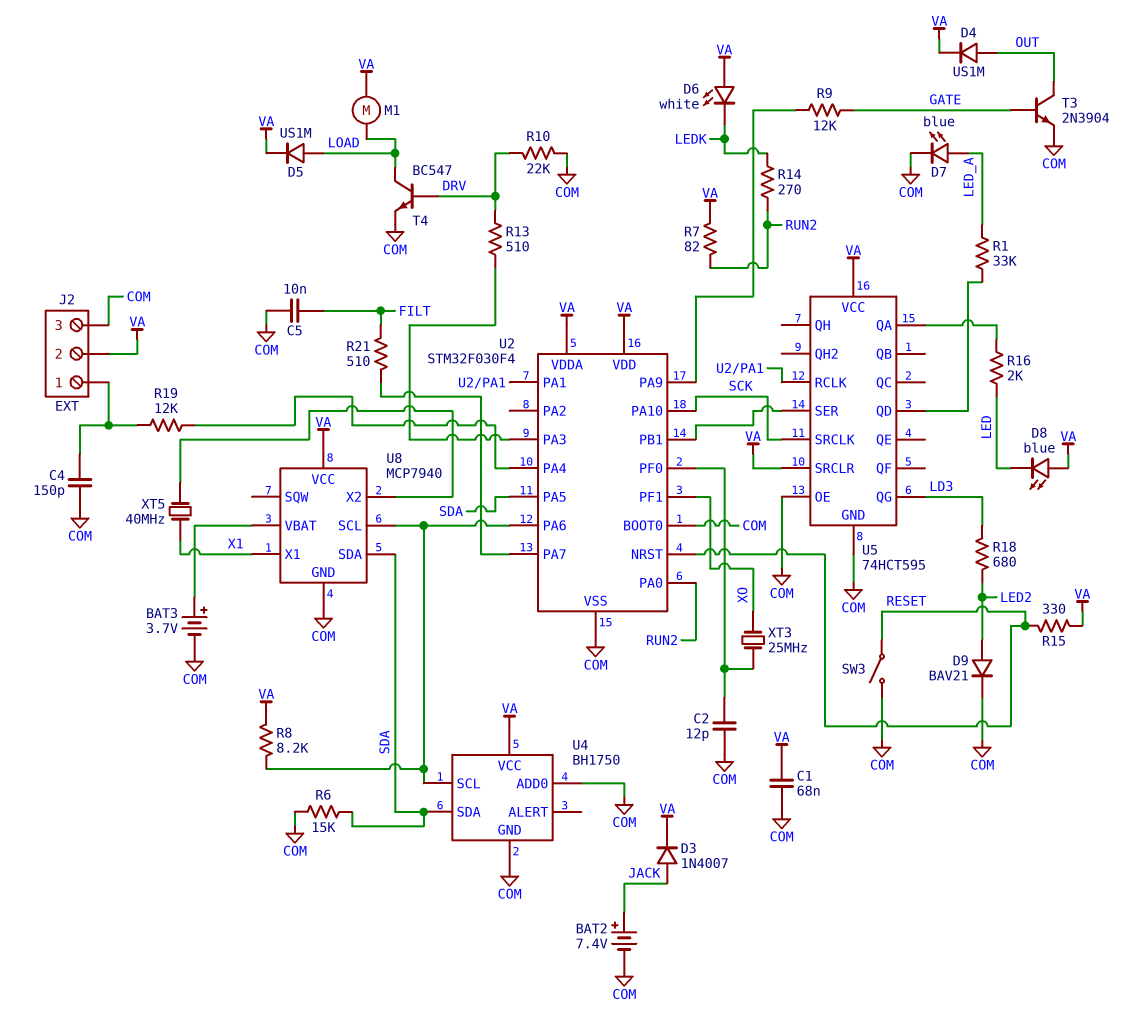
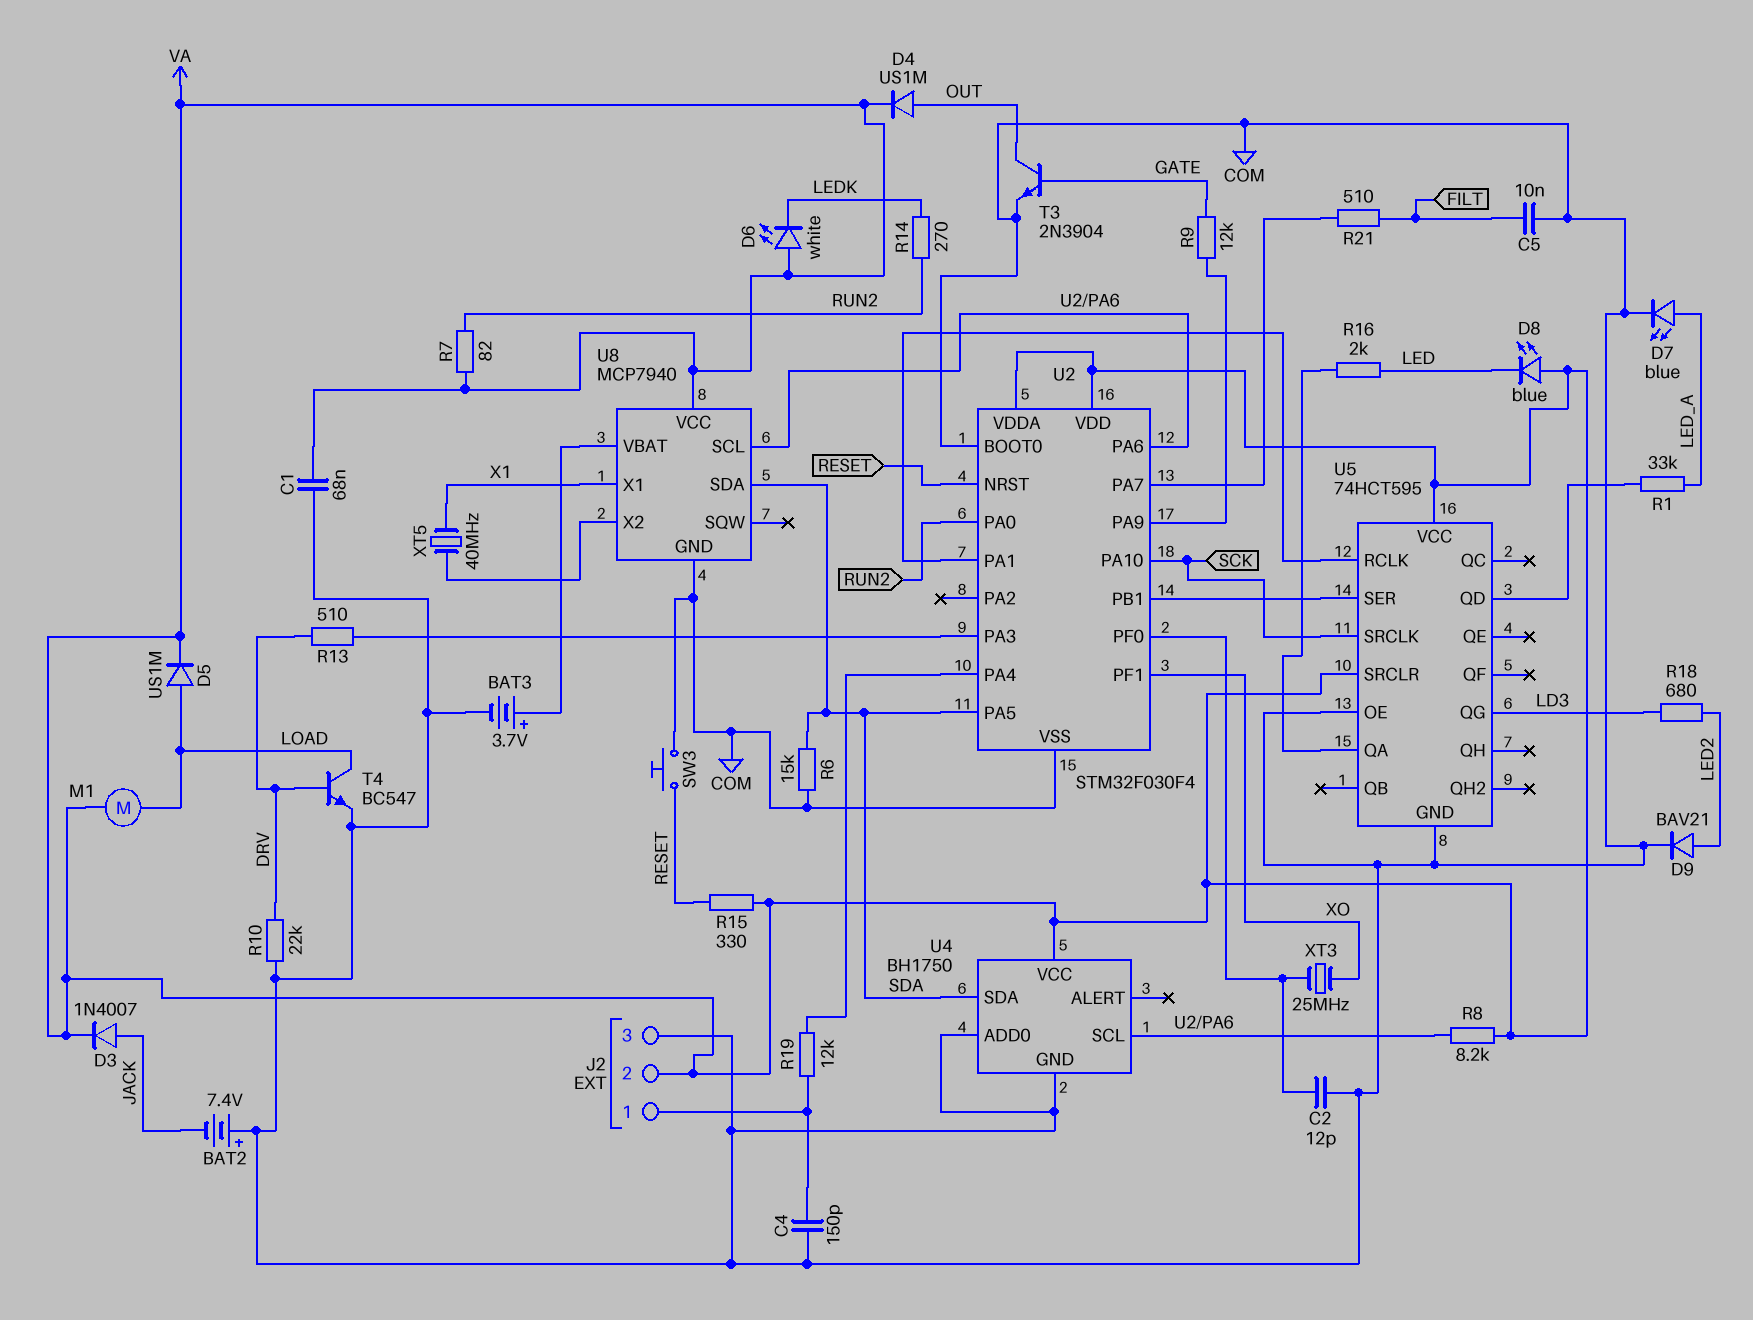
BAT2: 7.4V (plus JACK, minus COM) -> 7.4V (plus COM, minus JACK)
SW3: switch (COM, RESET) -> button (COM, RESET)

